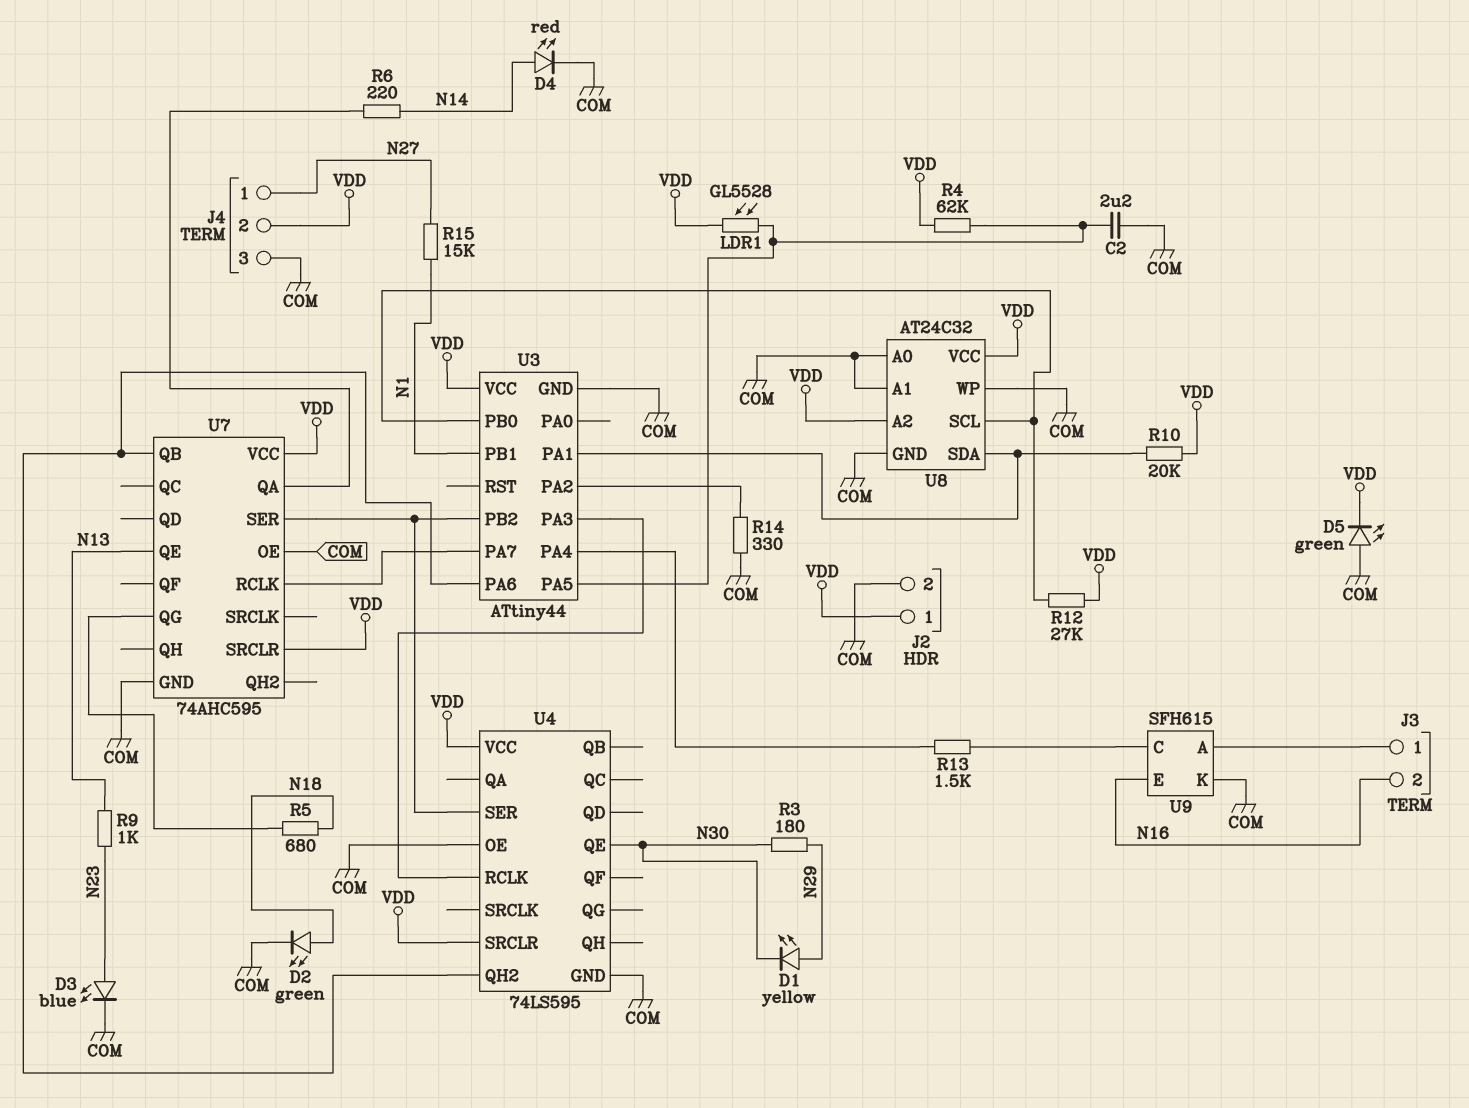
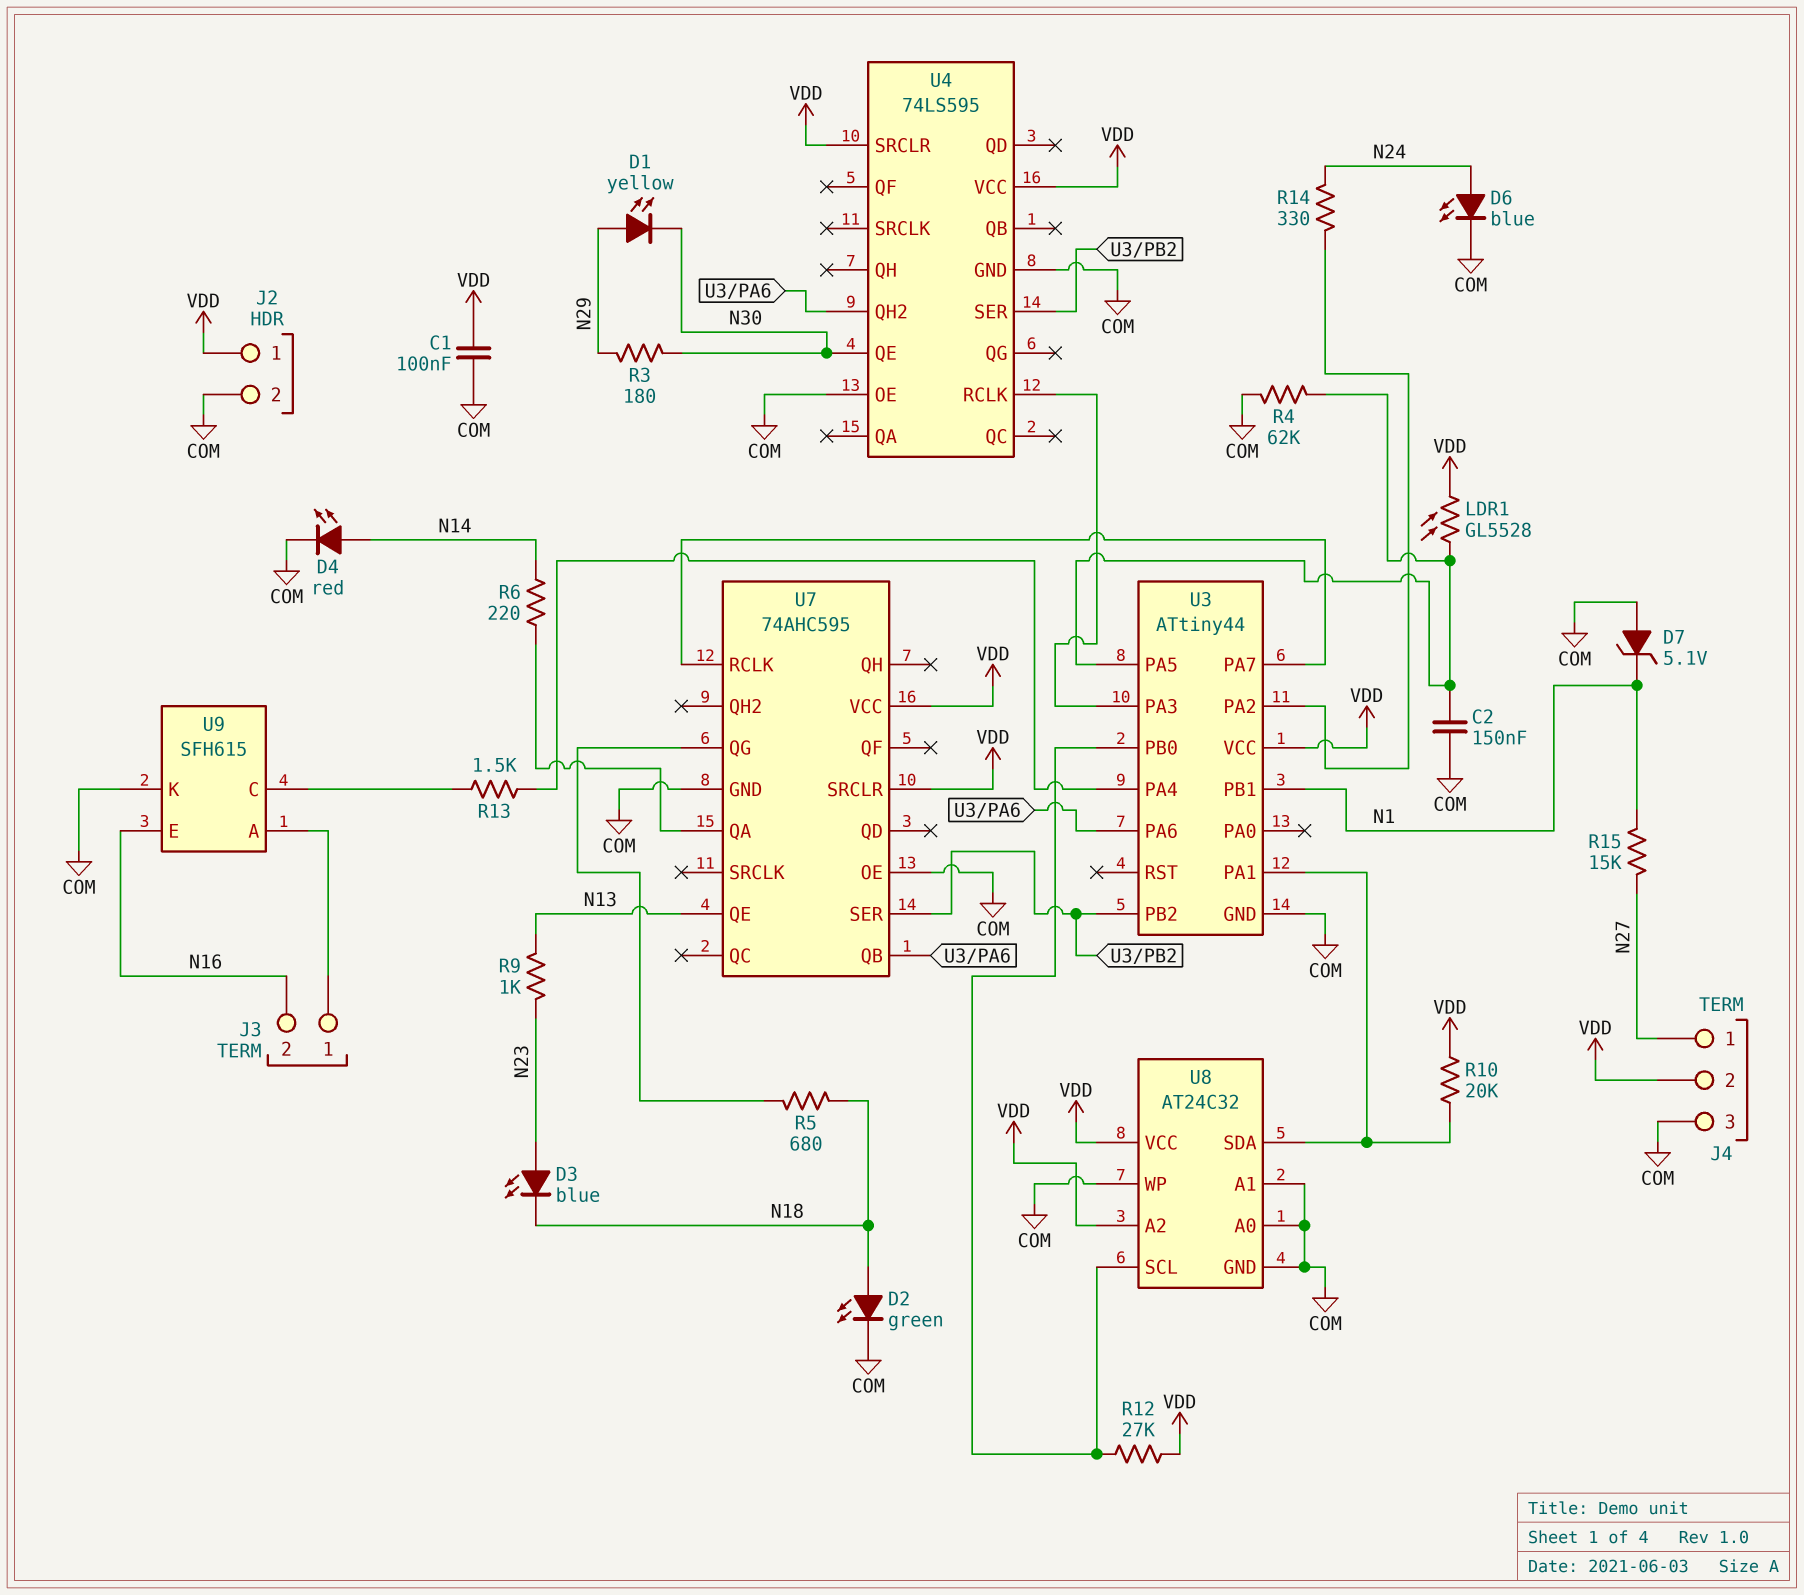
C1: none -> 100nF (COM, VDD)
C2: 2.2uF (COM, U3/PA5) -> 150nF (COM, U3/PA5)
D3: LED blue (A N23, K COM) -> LED blue (A N23, K N18)
D5: LED green (A COM, K VDD) -> none
D6: none -> LED blue (A N24, K COM)
D7: none -> zener 5.1V (A COM, K N1)
R4: 62k (U3/PA5, VDD) -> 62k (COM, U3/PA5)
R14: 330 (COM, U3/PA2) -> 330 (N24, U3/PA2)

